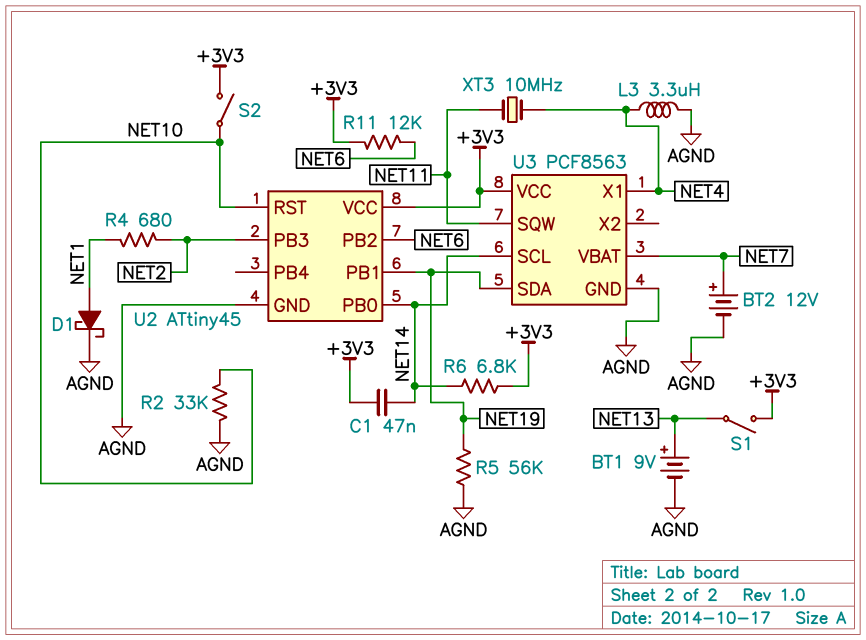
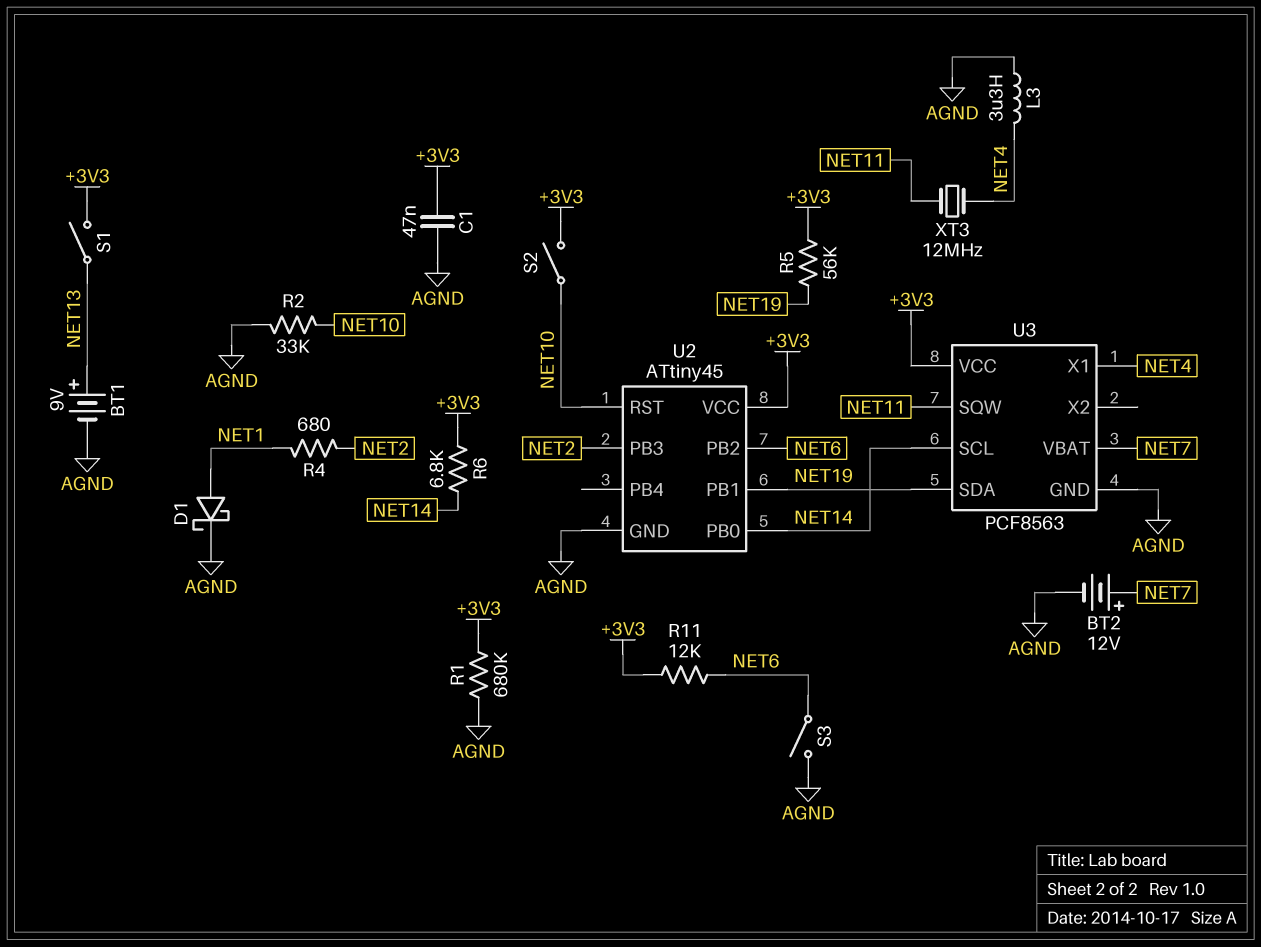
C1: 47nF (+3V3, NET14) -> 47nF (+3V3, AGND)
R1: none -> 680k (+3V3, AGND)
R5: 56k (AGND, NET19) -> 56k (+3V3, NET19)
S3: none -> switch (AGND, NET6)
XT3: 10MHz (NET4, NET11) -> 12MHz (NET4, NET11)

